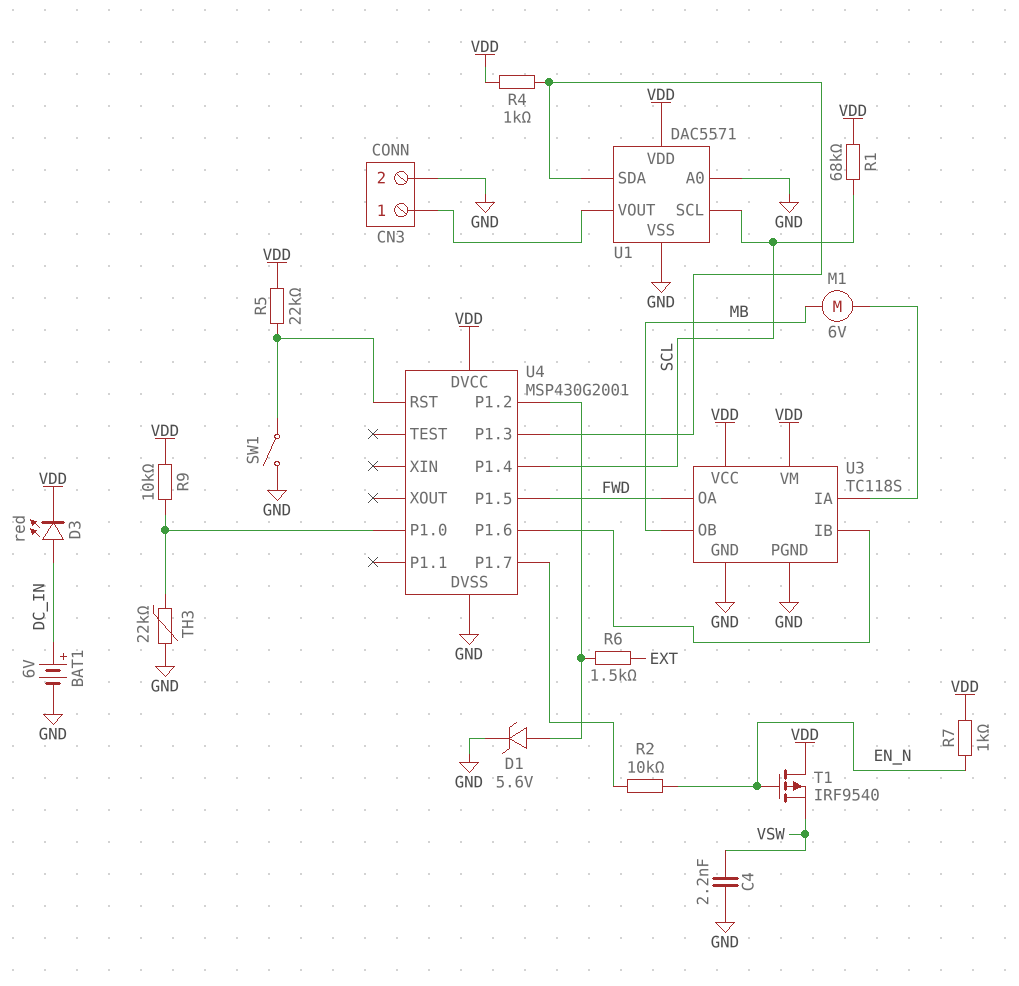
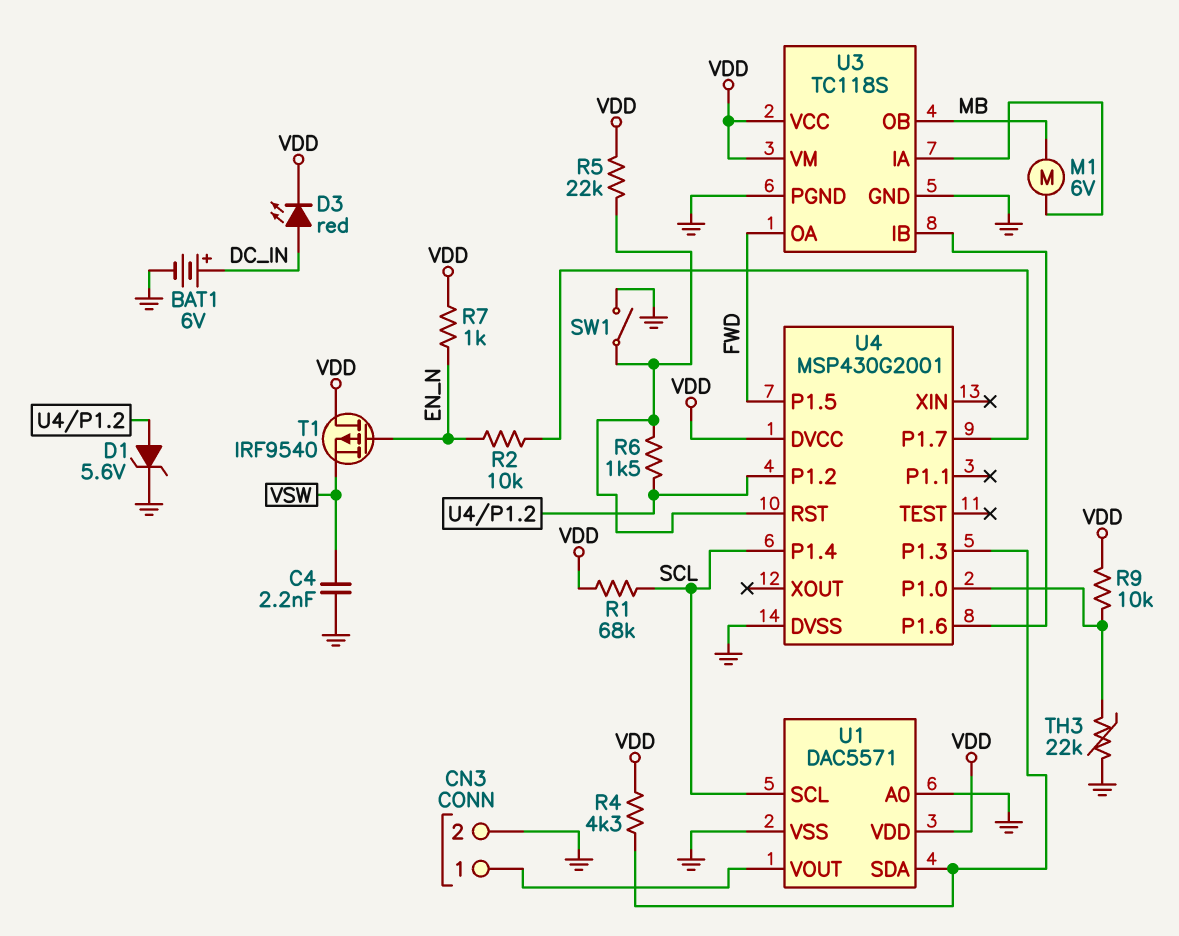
R4: 1k (U1/SDA, VDD) -> 4.3k (U1/SDA, VDD)
R6: 1.5k (EXT, U4/P1.2) -> 1.5k (U4/P1.2, U4/RST)

